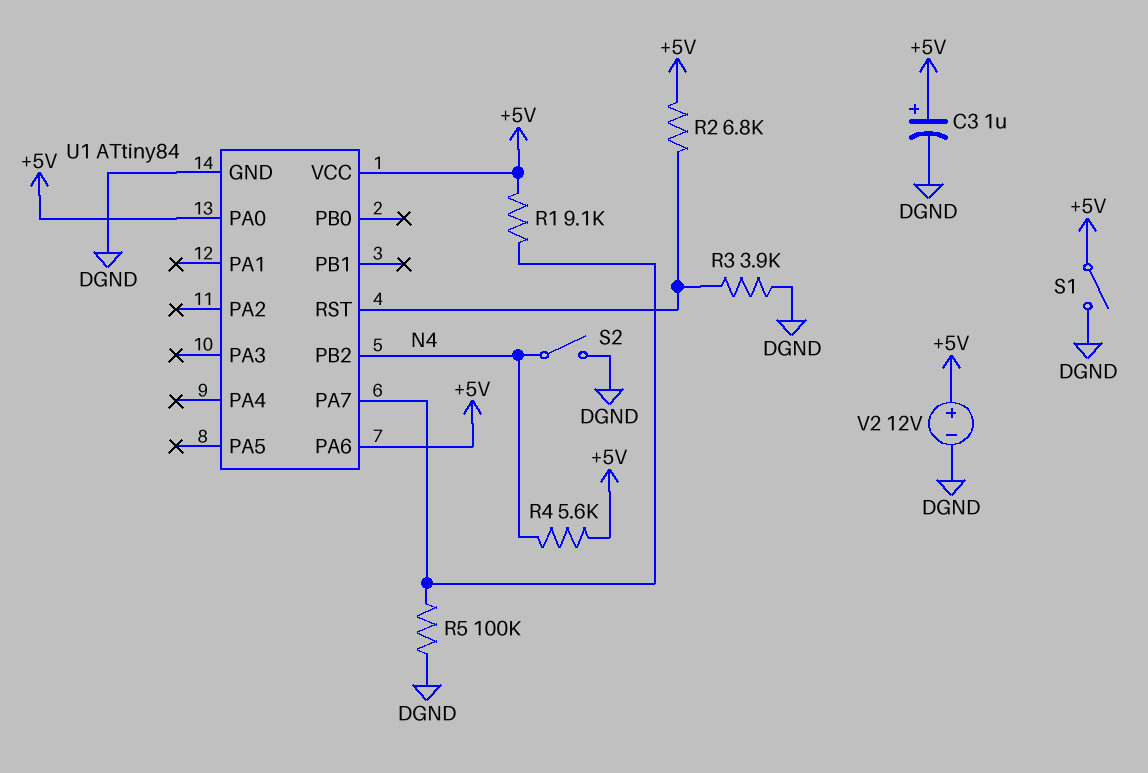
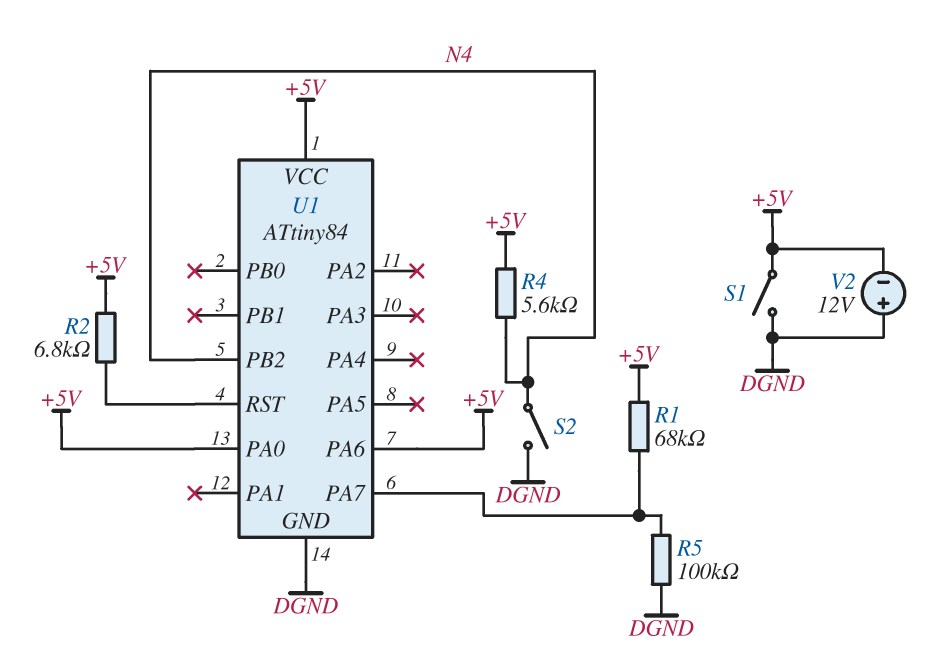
C3: 1uF (plus +5V, minus DGND) -> none
R1: 9.1k (+5V, U1/PA7) -> 68k (+5V, U1/PA7)
R3: 3.9k (DGND, U1/RST) -> none
V2: 12V (plus +5V, minus DGND) -> 12V (plus DGND, minus +5V)

